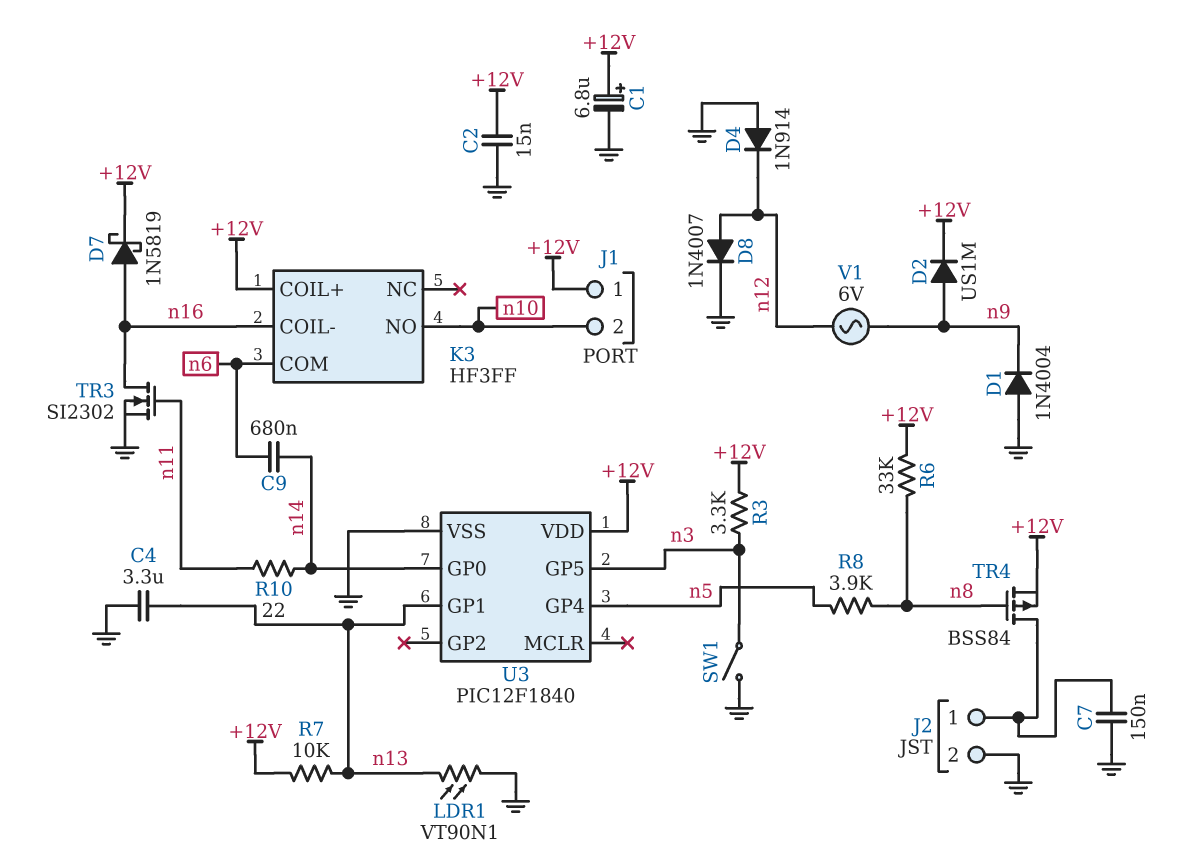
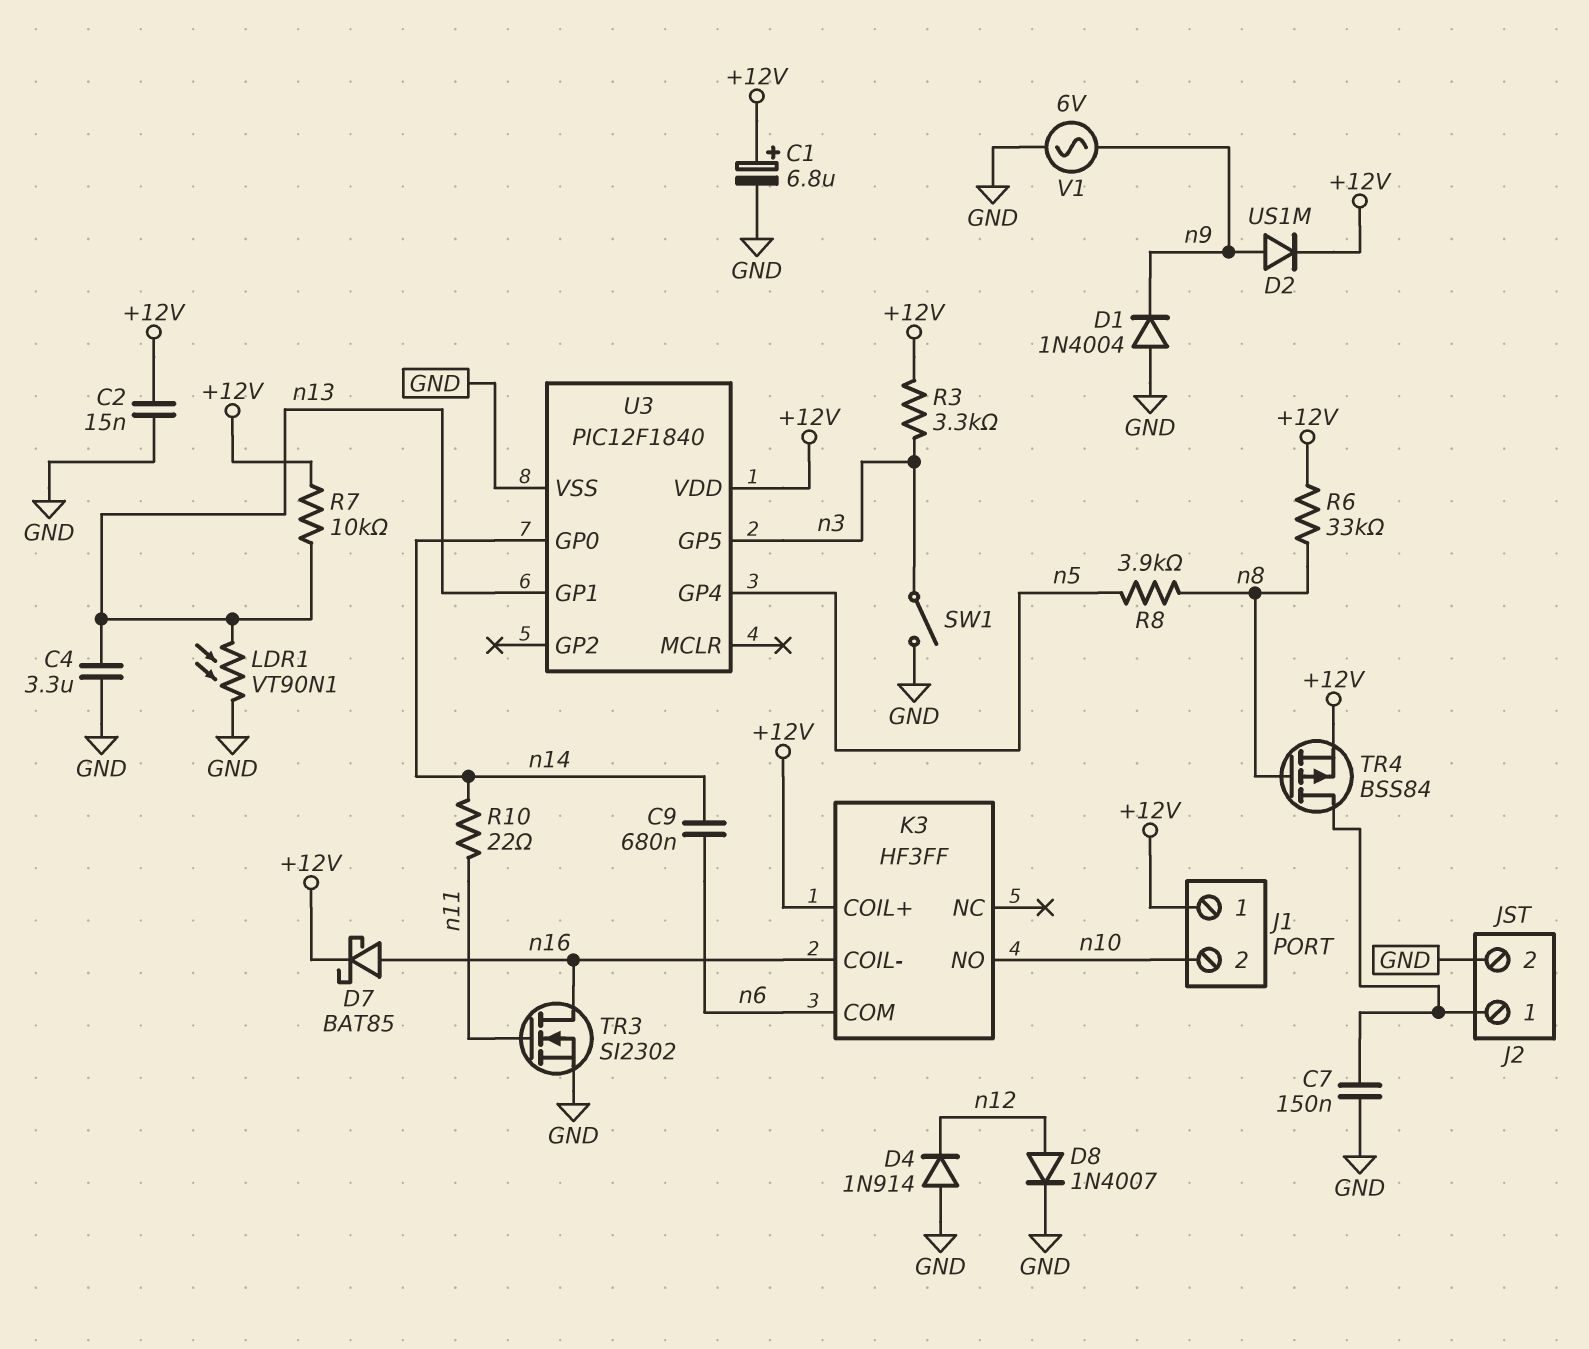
D7: schottky 1N5819 (A n16, K +12V) -> schottky BAT85 (A n16, K +12V)
V1: AC 6V (n9, n12) -> AC 6V (GND, n9)

